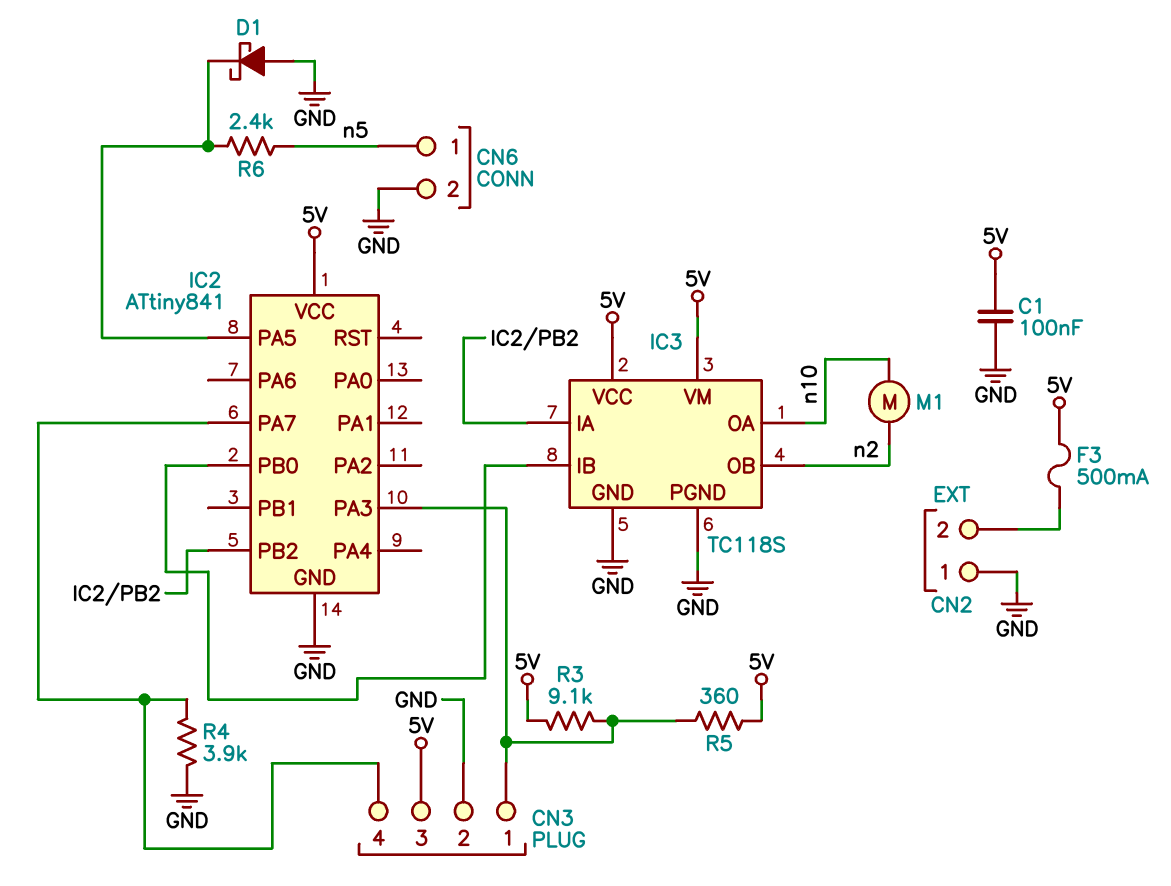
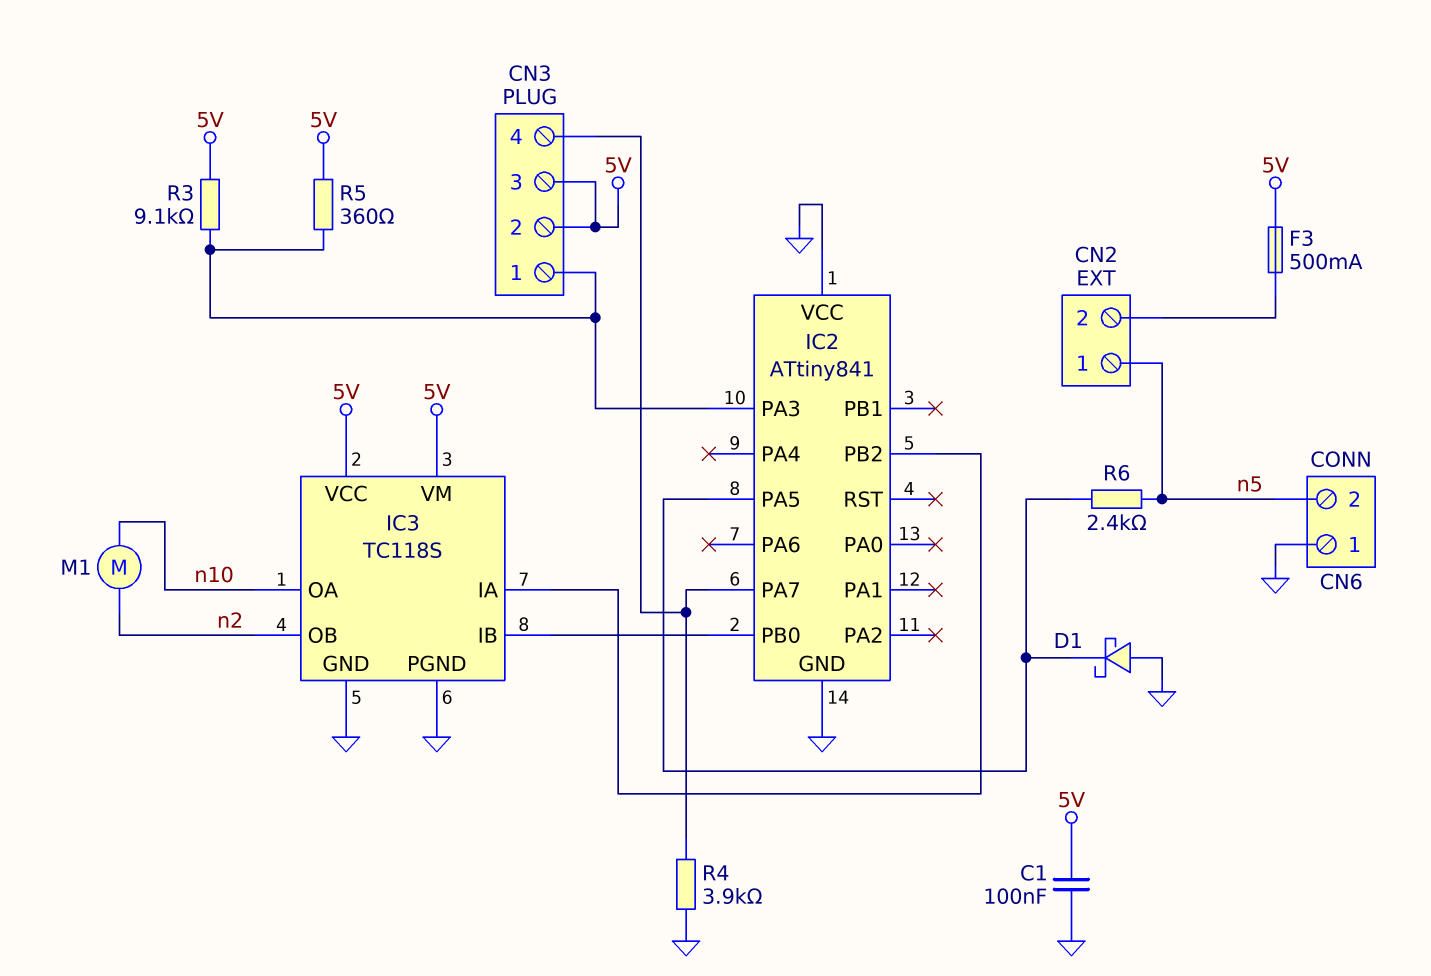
CN2 pin 1: GND -> n5
CN3 pin 2: GND -> 5V
CN6 pin 1: n5 -> GND
CN6 pin 2: GND -> n5
IC2 pin VCC: 5V -> GND

